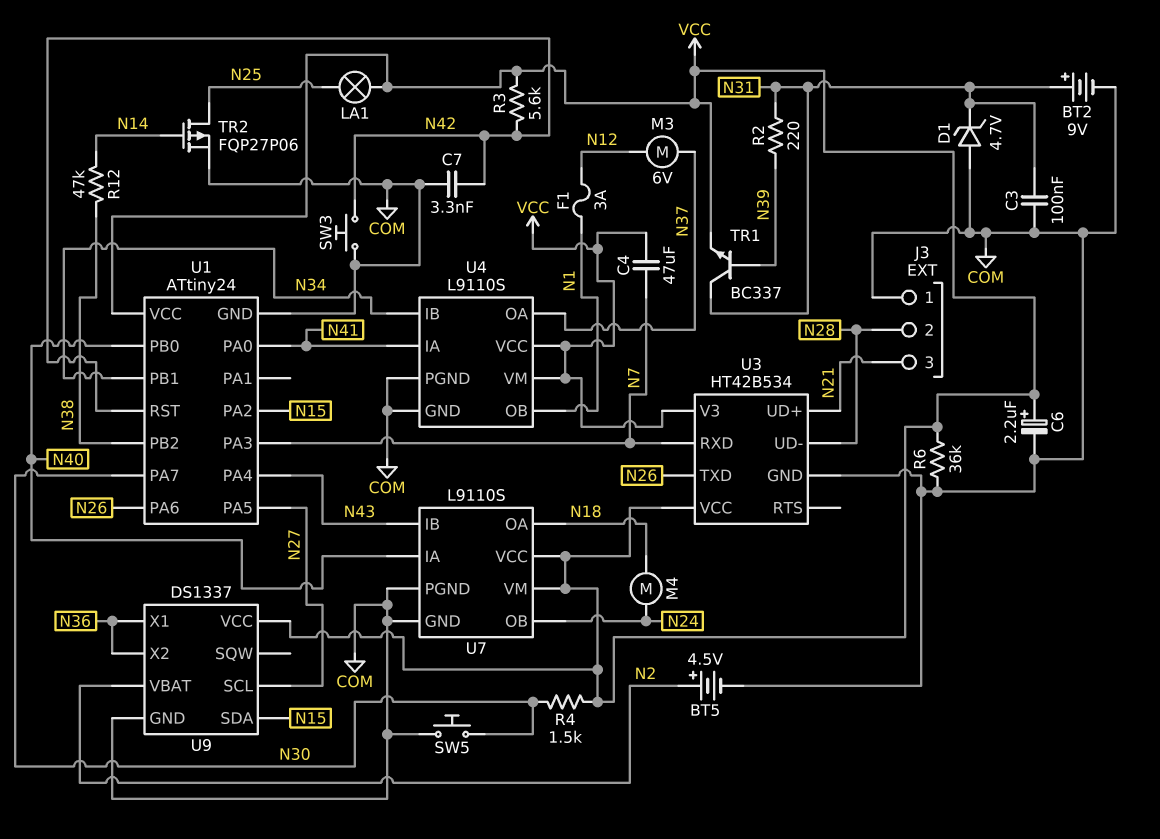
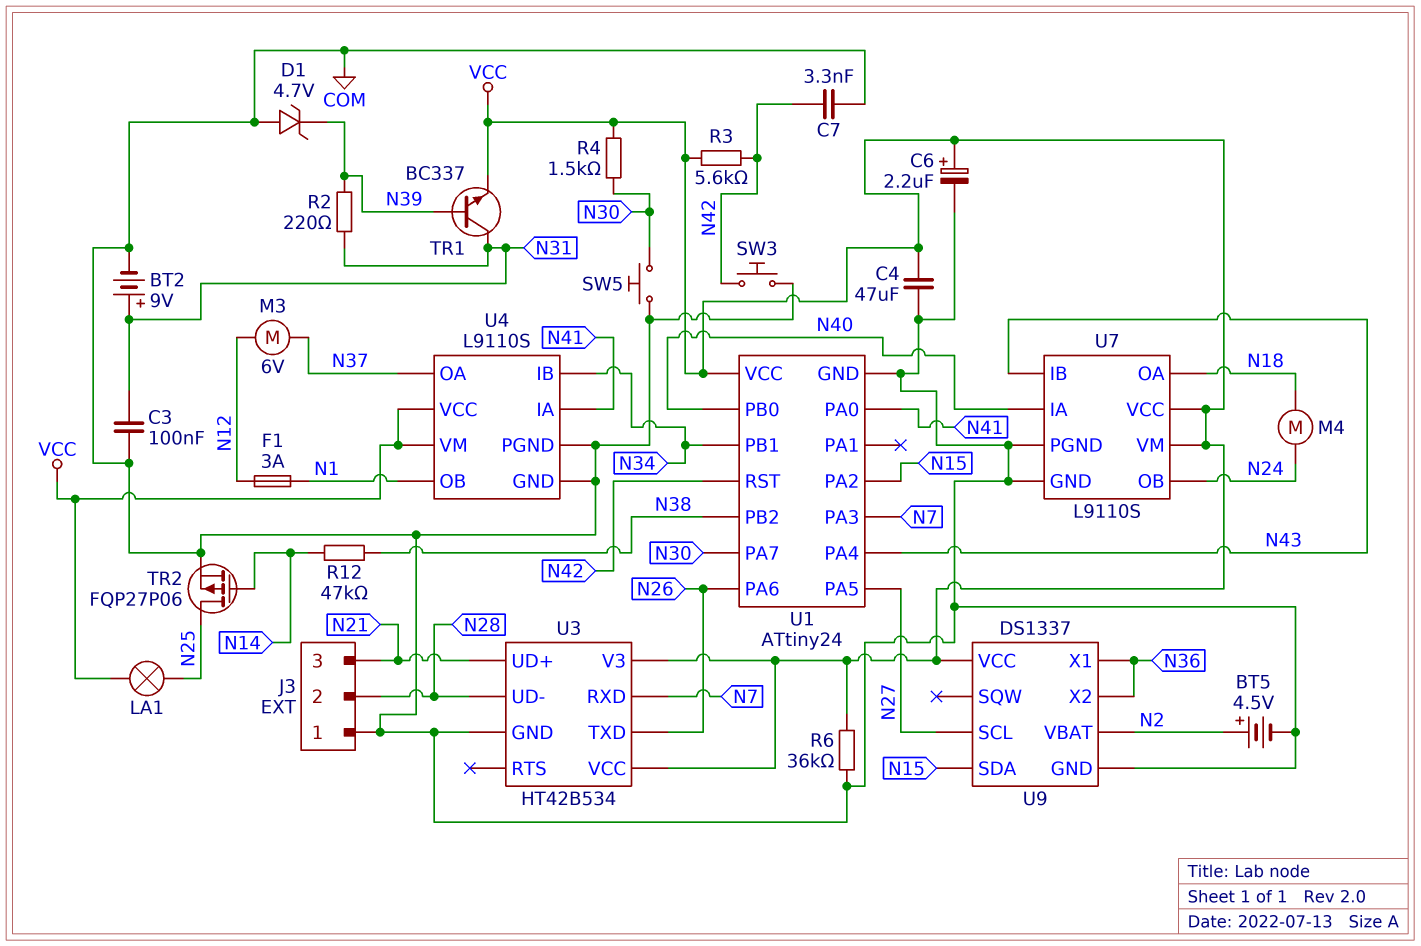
C4: 47uF (N7, VCC) -> 47uF (COM, VCC)
D1: zener 4.7V (A COM, K N31) -> zener 4.7V (A COM, K N39)

